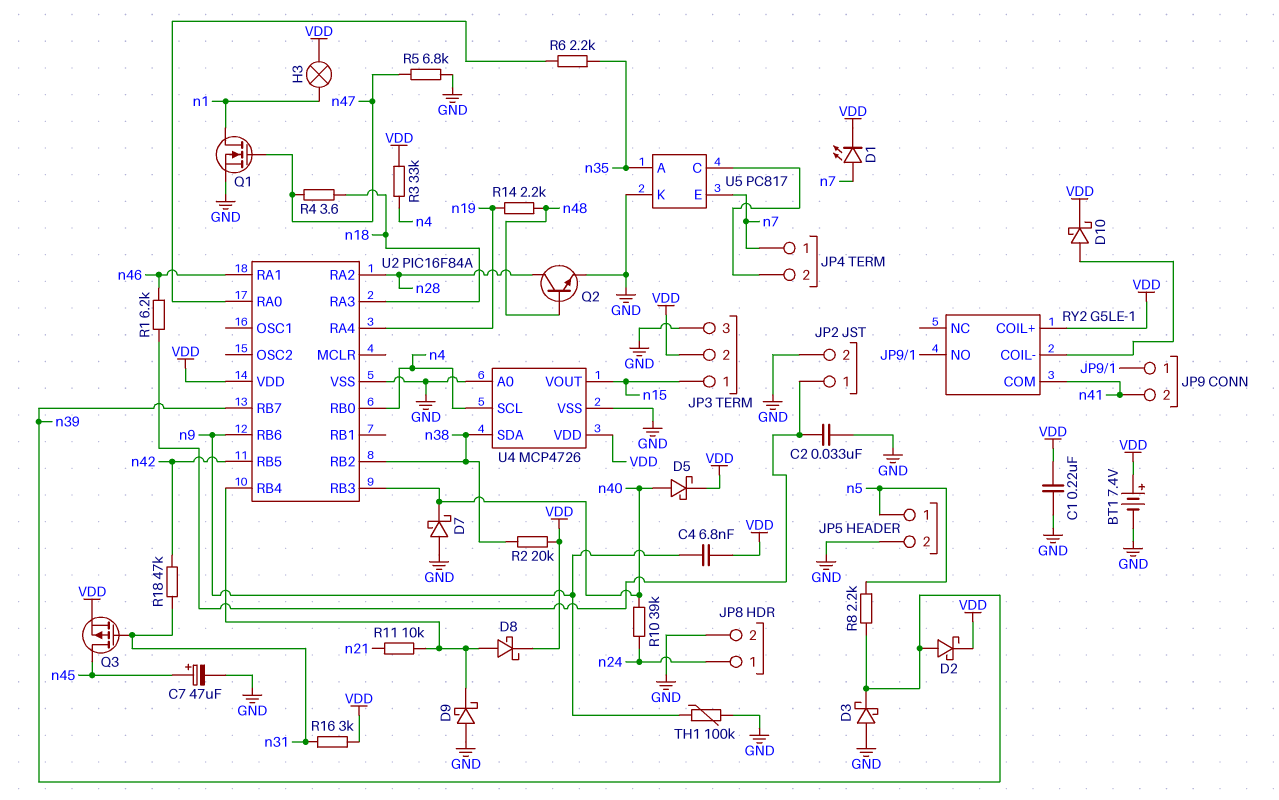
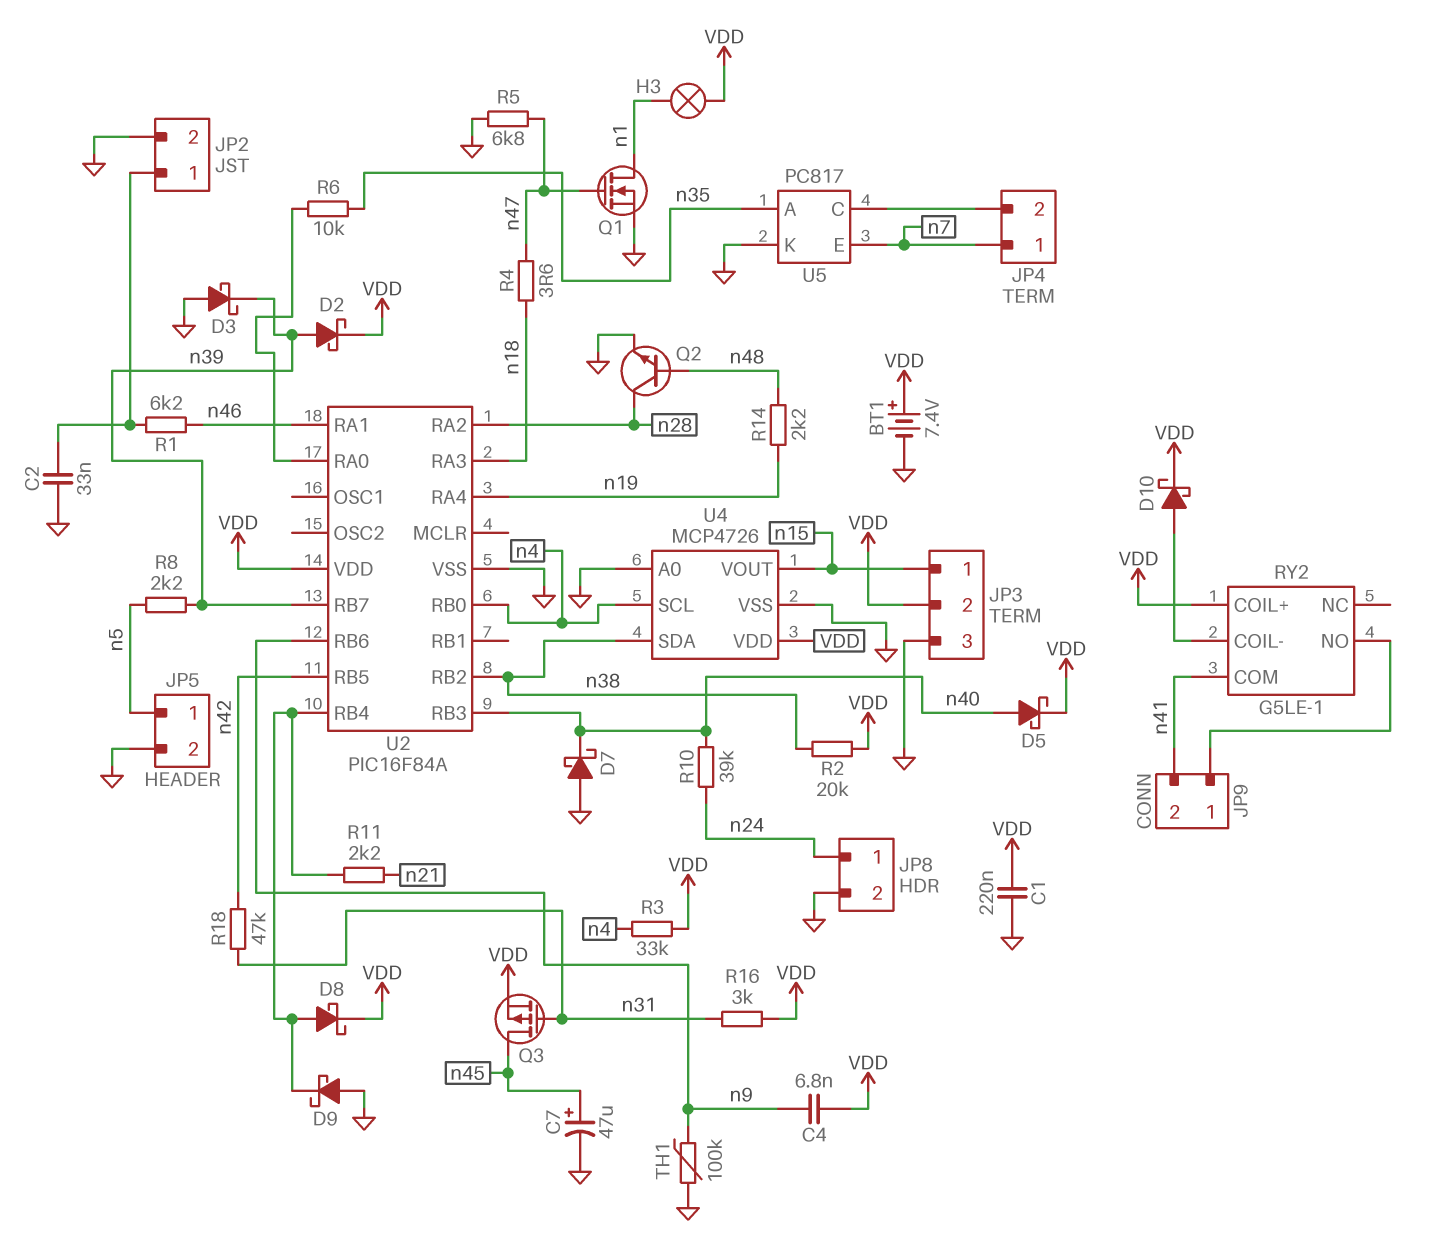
D1: LED (A n7, K VDD) -> none
R6: 2.2k (U2/RA0, n35) -> 10k (U2/RA0, n35)
R11: 10k (U2/RB4, n21) -> 2.2k (U2/RB4, n21)

